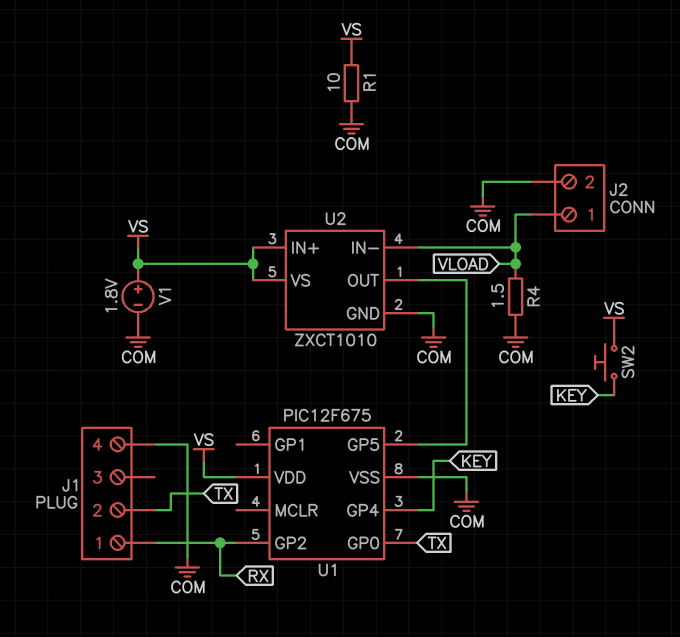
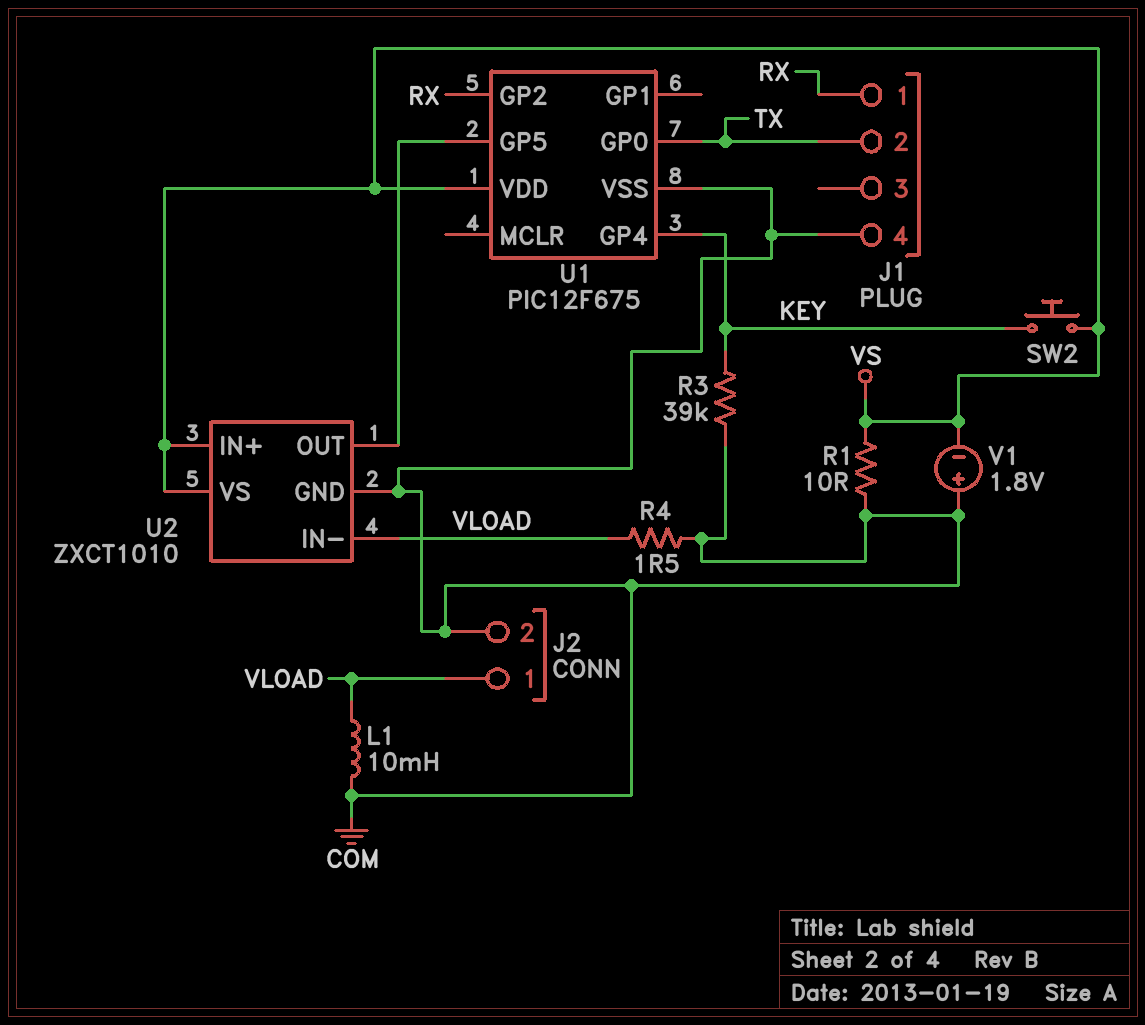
L1: none -> 10mH (COM, VLOAD)
R3: none -> 39k (COM, KEY)
V1: 1.8V (plus VS, minus COM) -> 1.8V (plus COM, minus VS)

